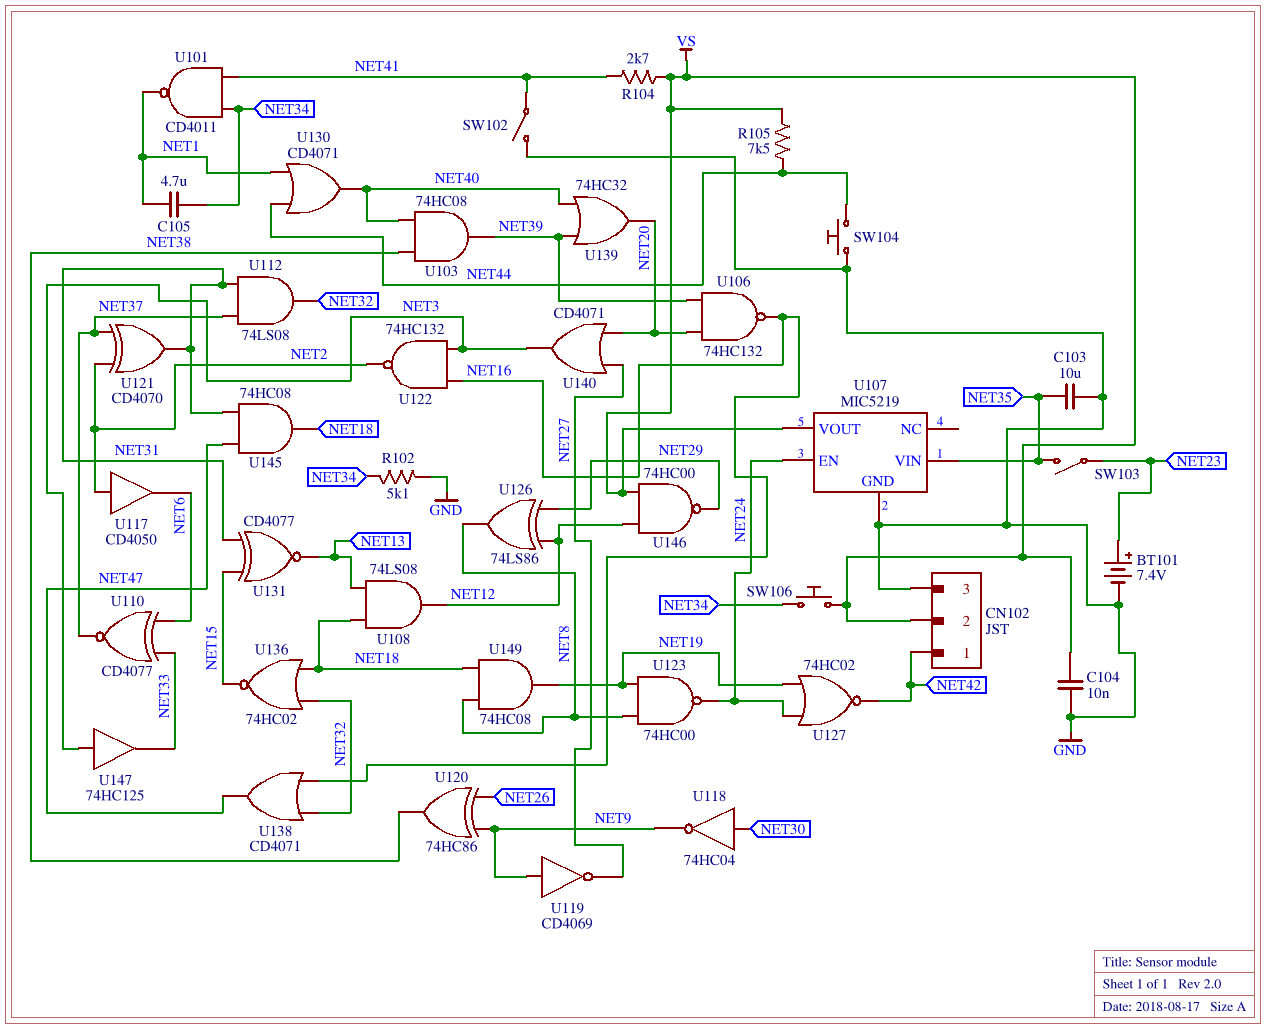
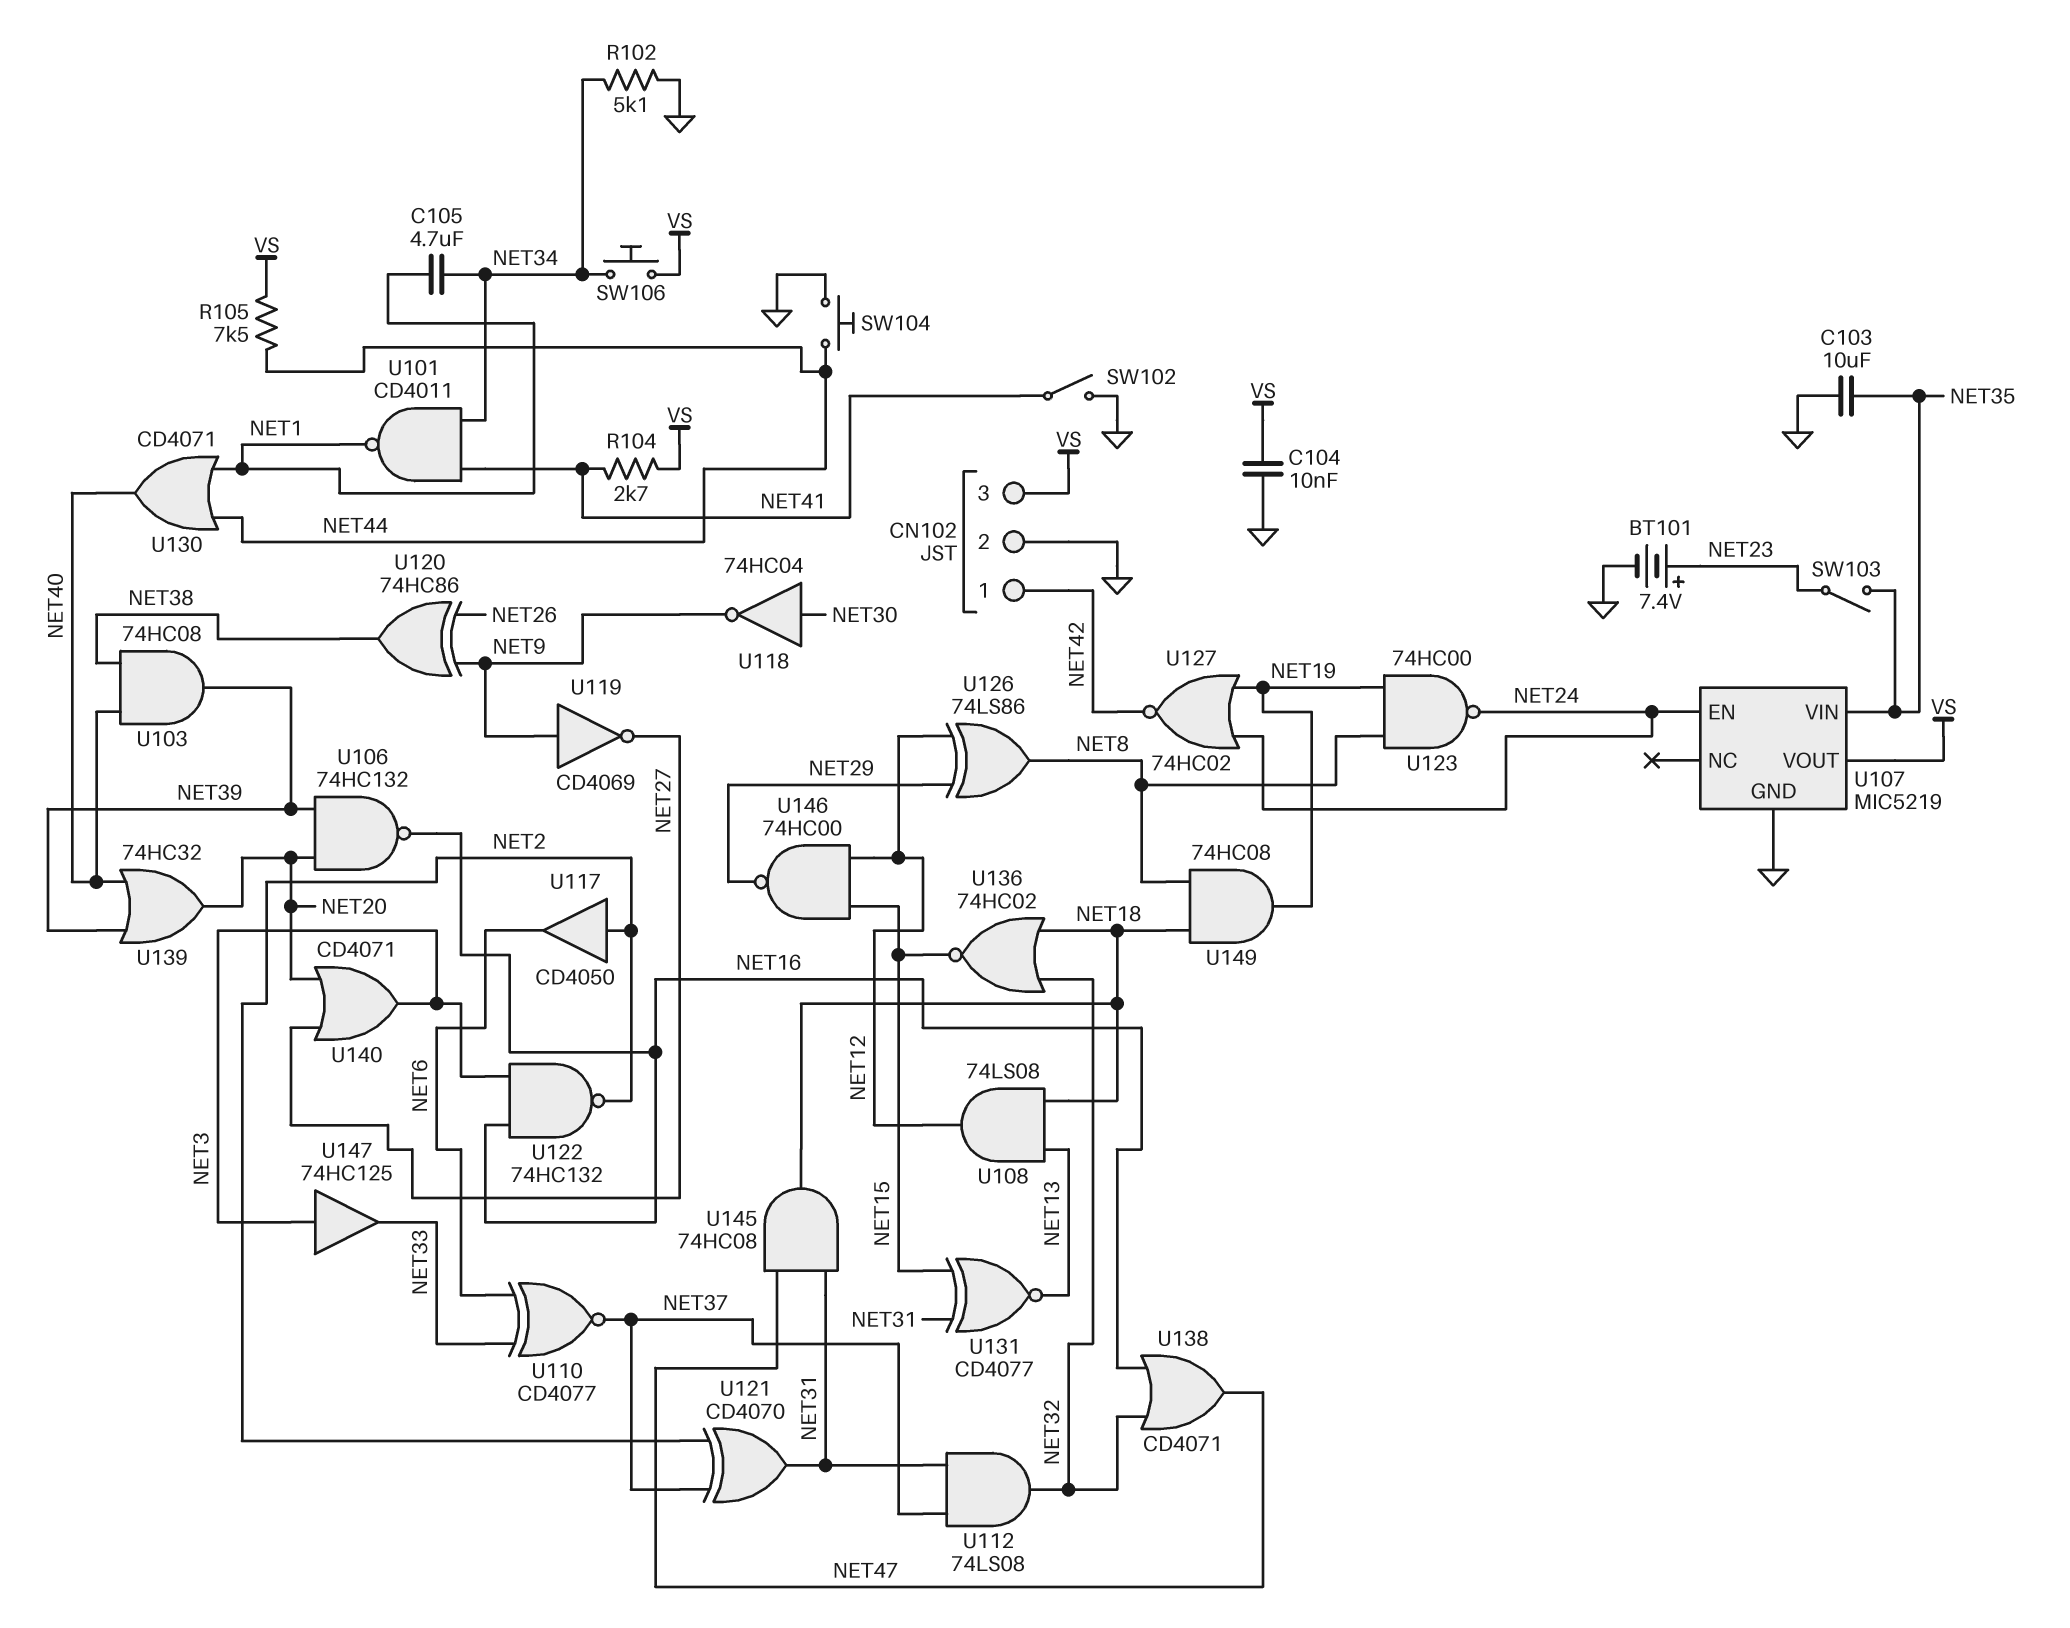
CN102 pin 2: VS -> GND
CN102 pin 3: GND -> VS
U146: NAND 74HC00 (in NET12, in VS, out NET29) -> NAND 74HC00 (in NET12, in NET15, out NET29)

